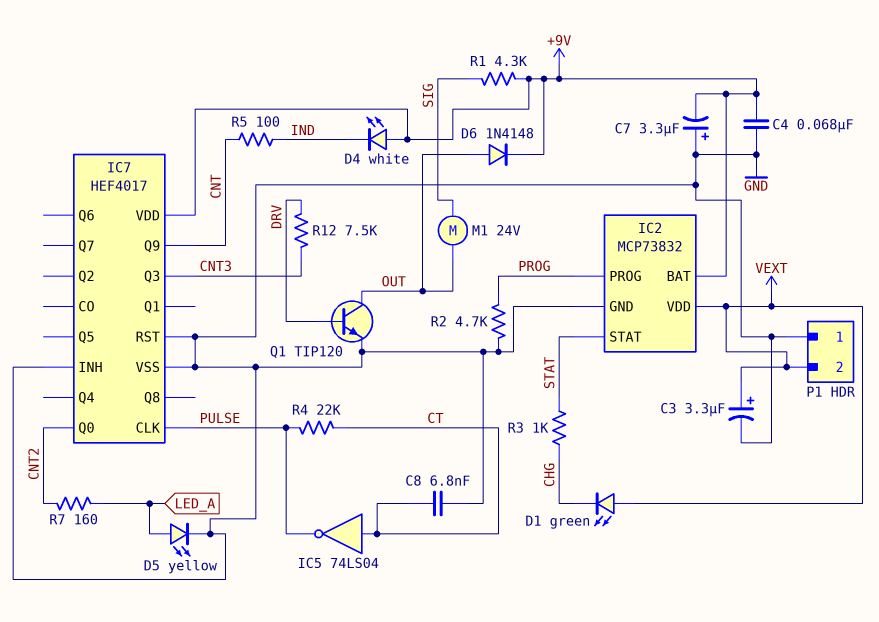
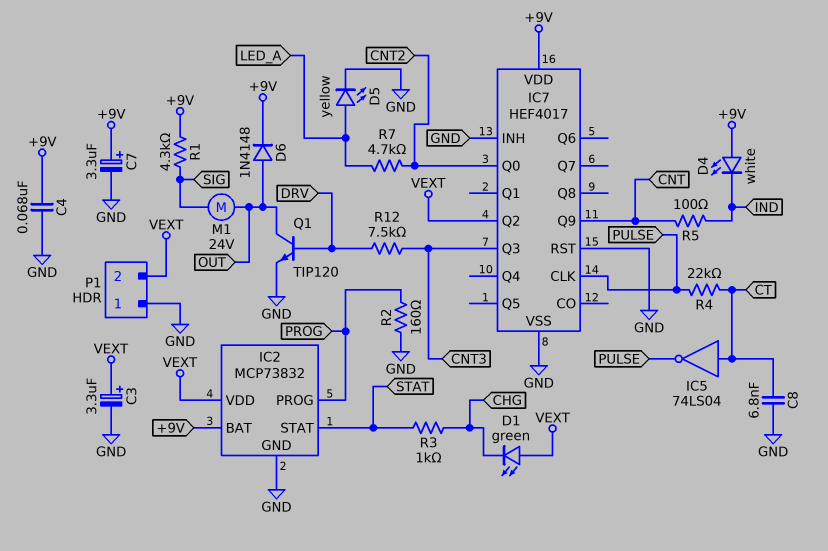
C7: 3.3uF (plus GND, minus +9V) -> 3.3uF (plus +9V, minus GND)
IC7 pin Q2: none -> VEXT
R2: 4.7k (GND, PROG) -> 160 (GND, PROG)
R7: 160 (CNT2, LED_A) -> 4.7k (CNT2, LED_A)

